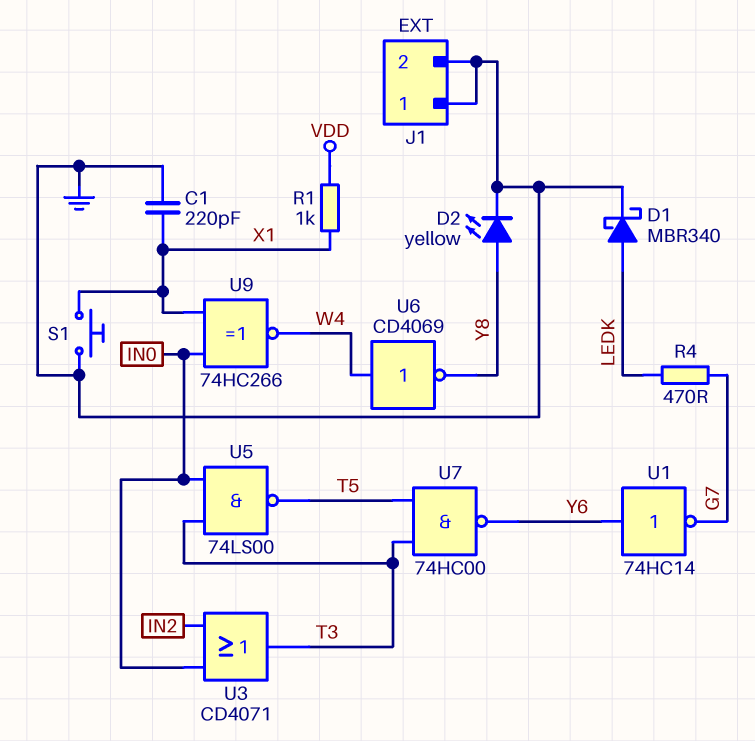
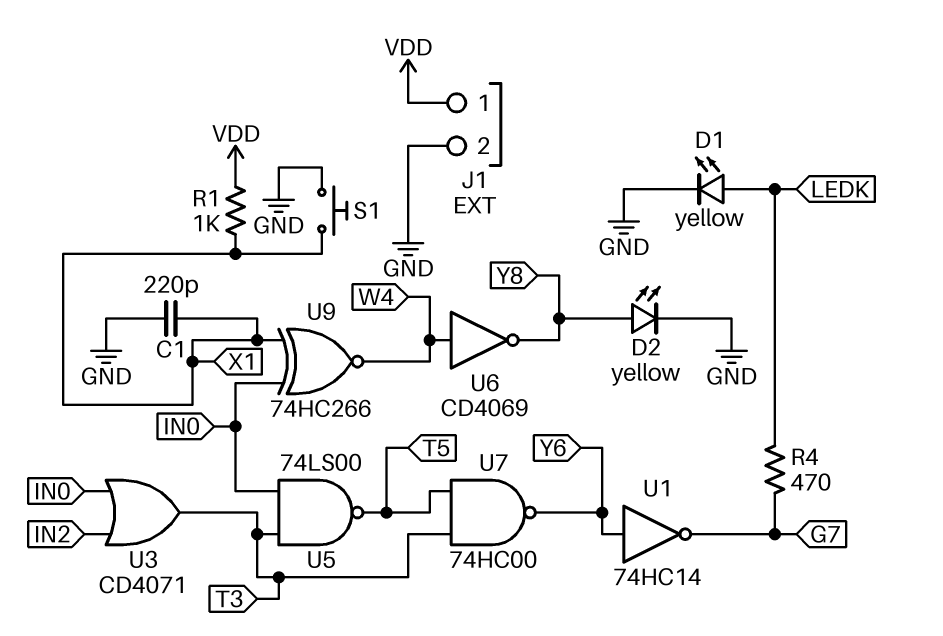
D1: schottky MBR340 (A LEDK, K GND) -> LED yellow (A LEDK, K GND)
J1 pin 1: GND -> VDD

